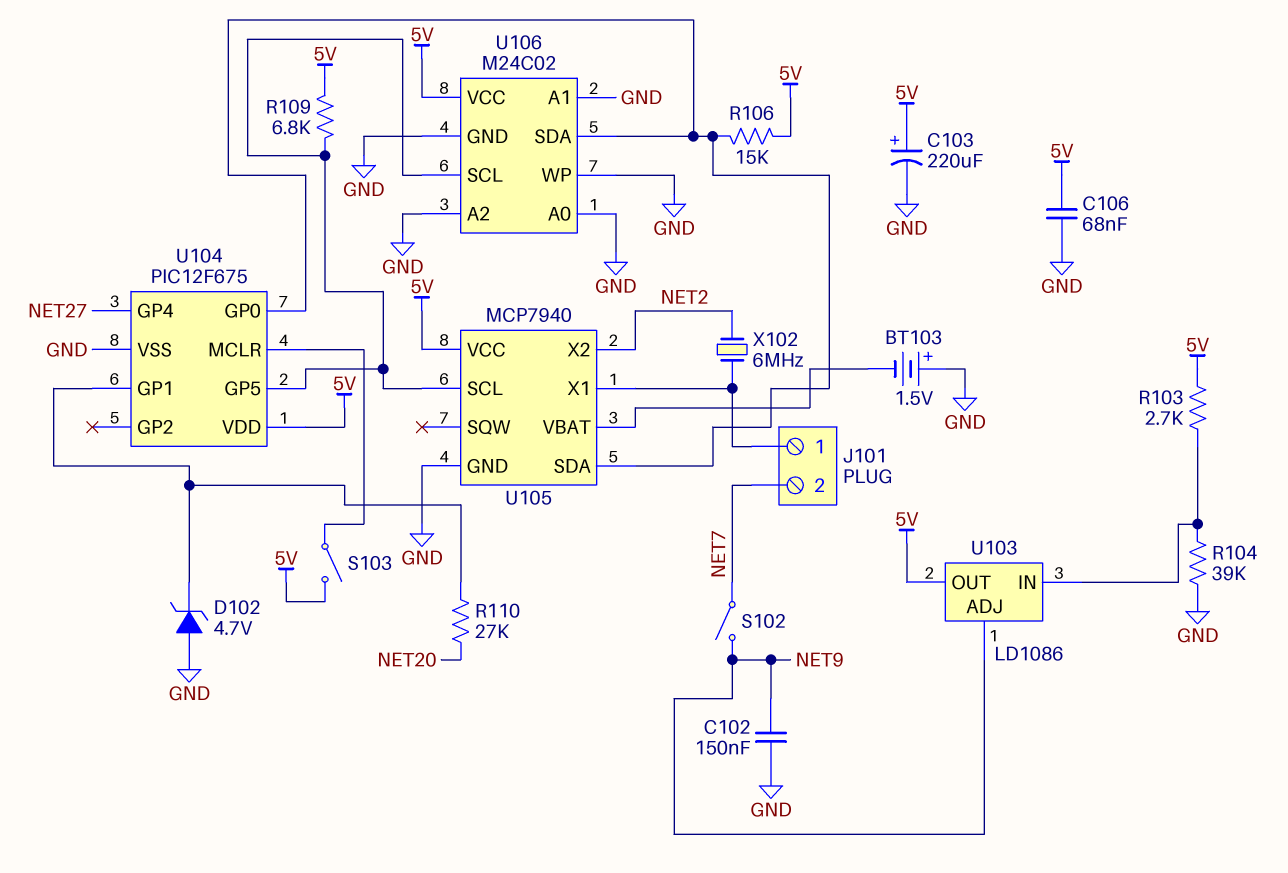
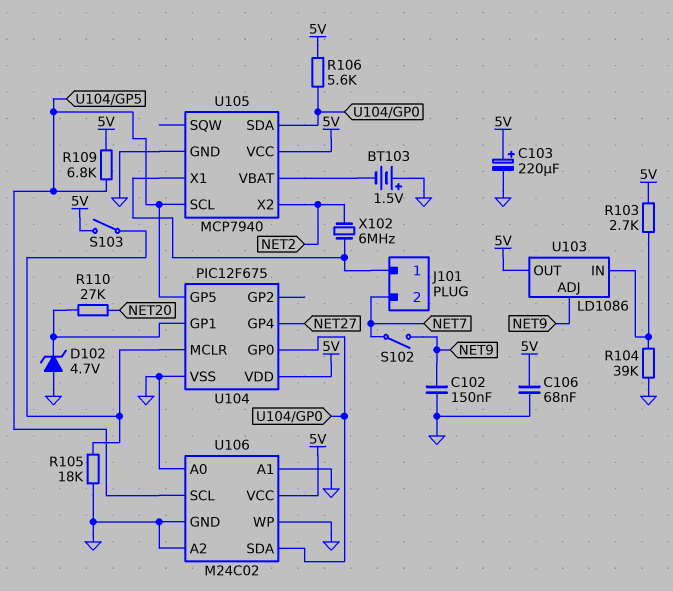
R105: none -> 18k (GND, U104/MCLR)
R106: 15k (5V, U104/GP0) -> 5.6k (5V, U104/GP0)

